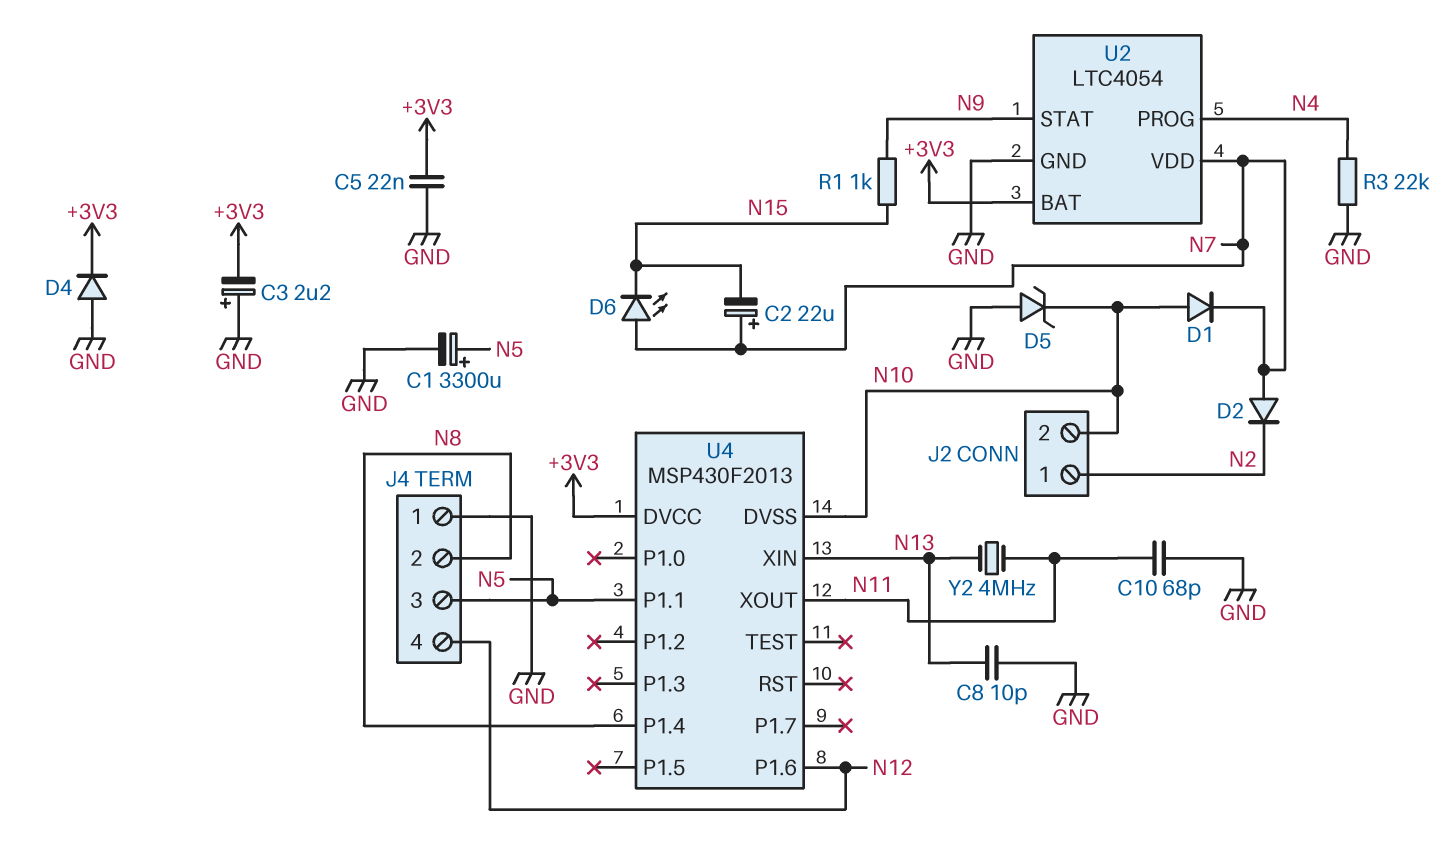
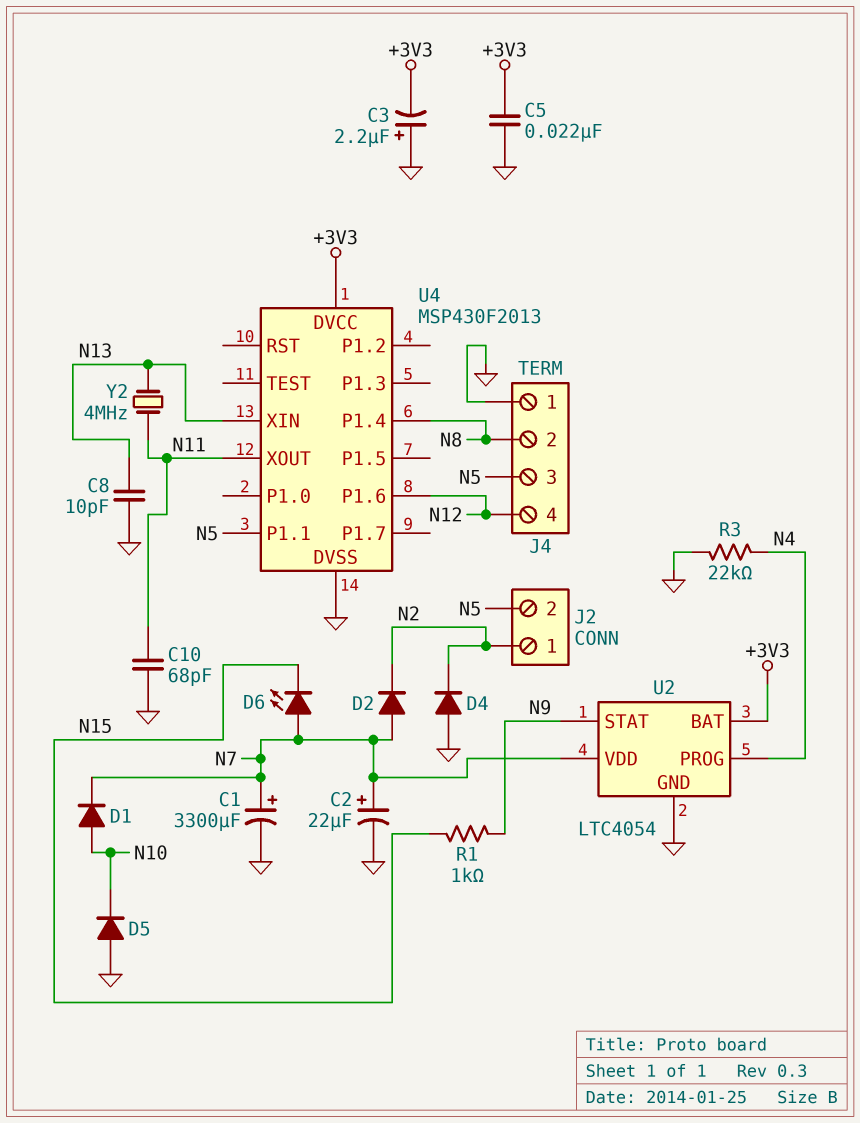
C1: 3300uF (plus N5, minus GND) -> 3300uF (plus N7, minus GND)
C2: 22uF (plus N7, minus N15) -> 22uF (plus N7, minus GND)
D4: diode (A GND, K +3V3) -> diode (A GND, K N2)
D5: zener (A GND, K N10) -> diode (A GND, K N10)
J2 pin 2: N10 -> N5
U4 pin DVSS: N10 -> GND

